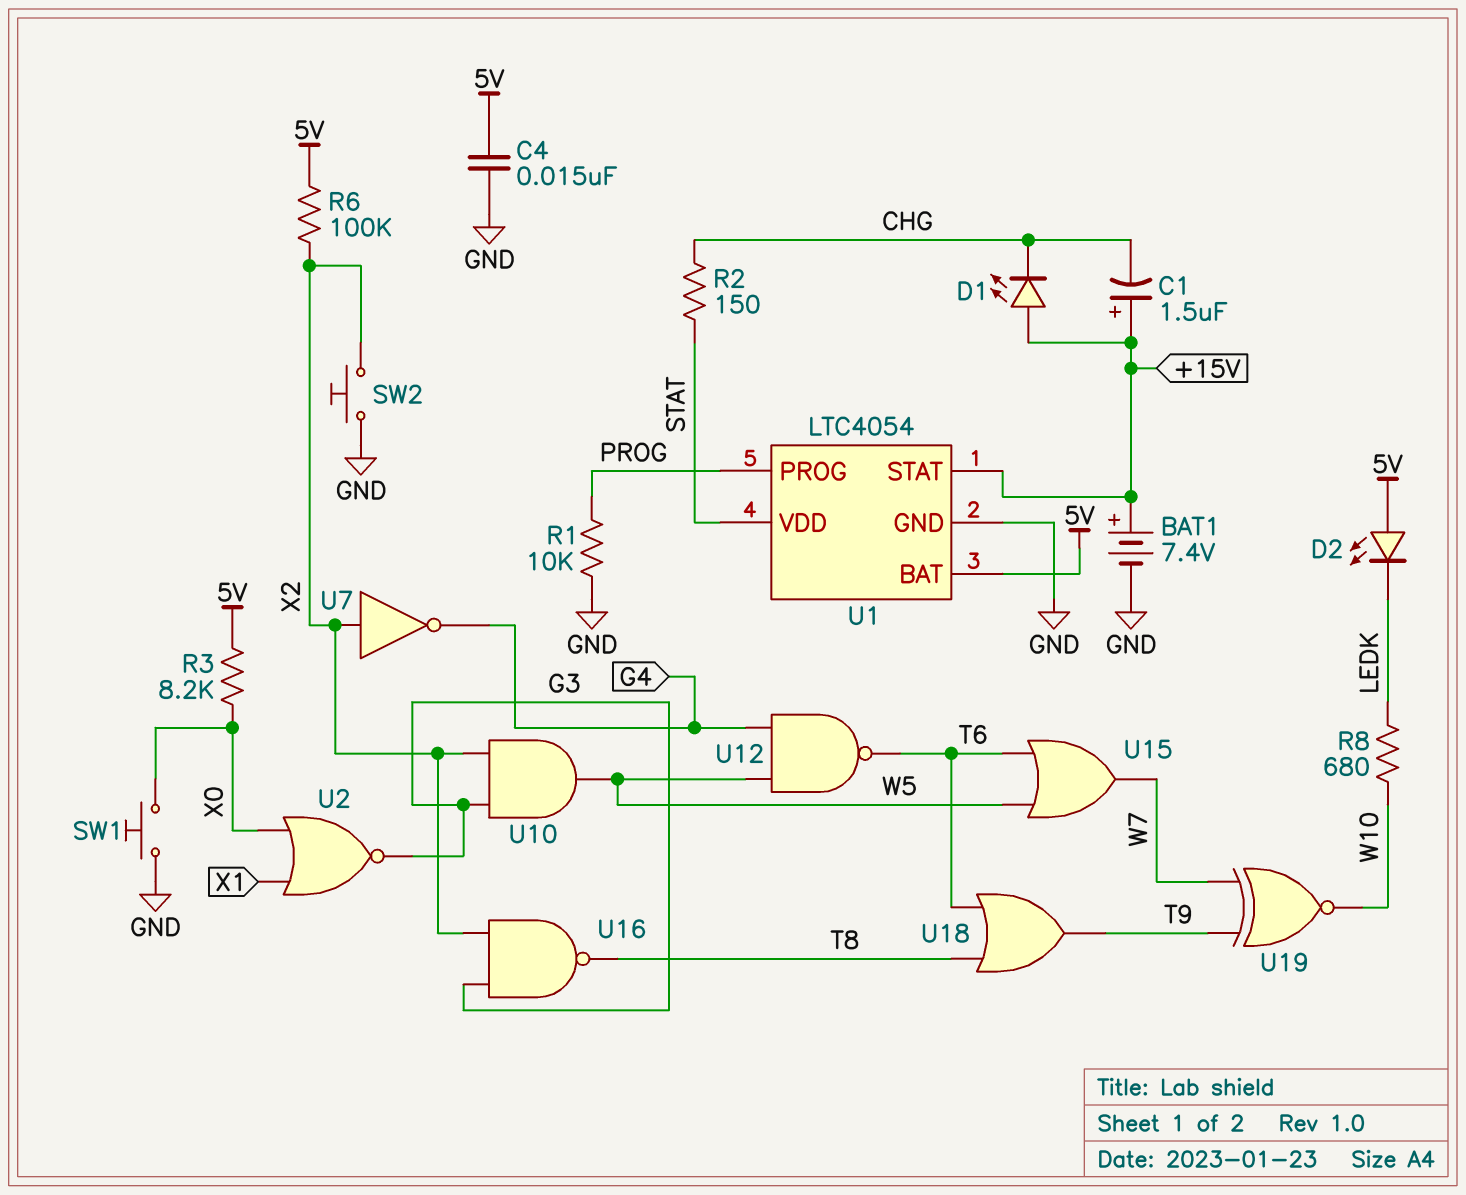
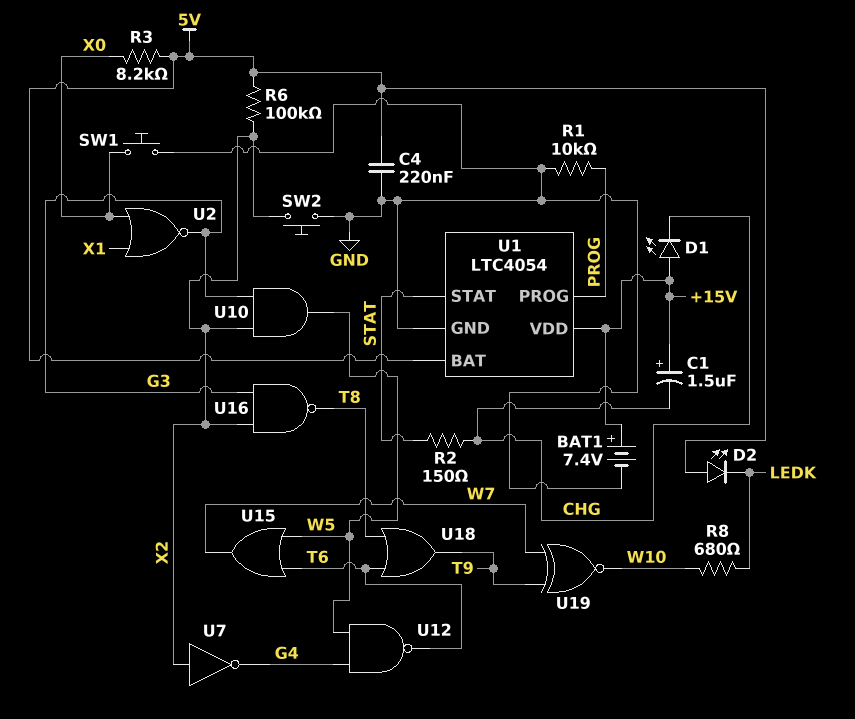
C4: 15nF (5V, GND) -> 220nF (5V, GND)
U1 pin STAT: +15V -> STAT
U1 pin VDD: STAT -> +15V

